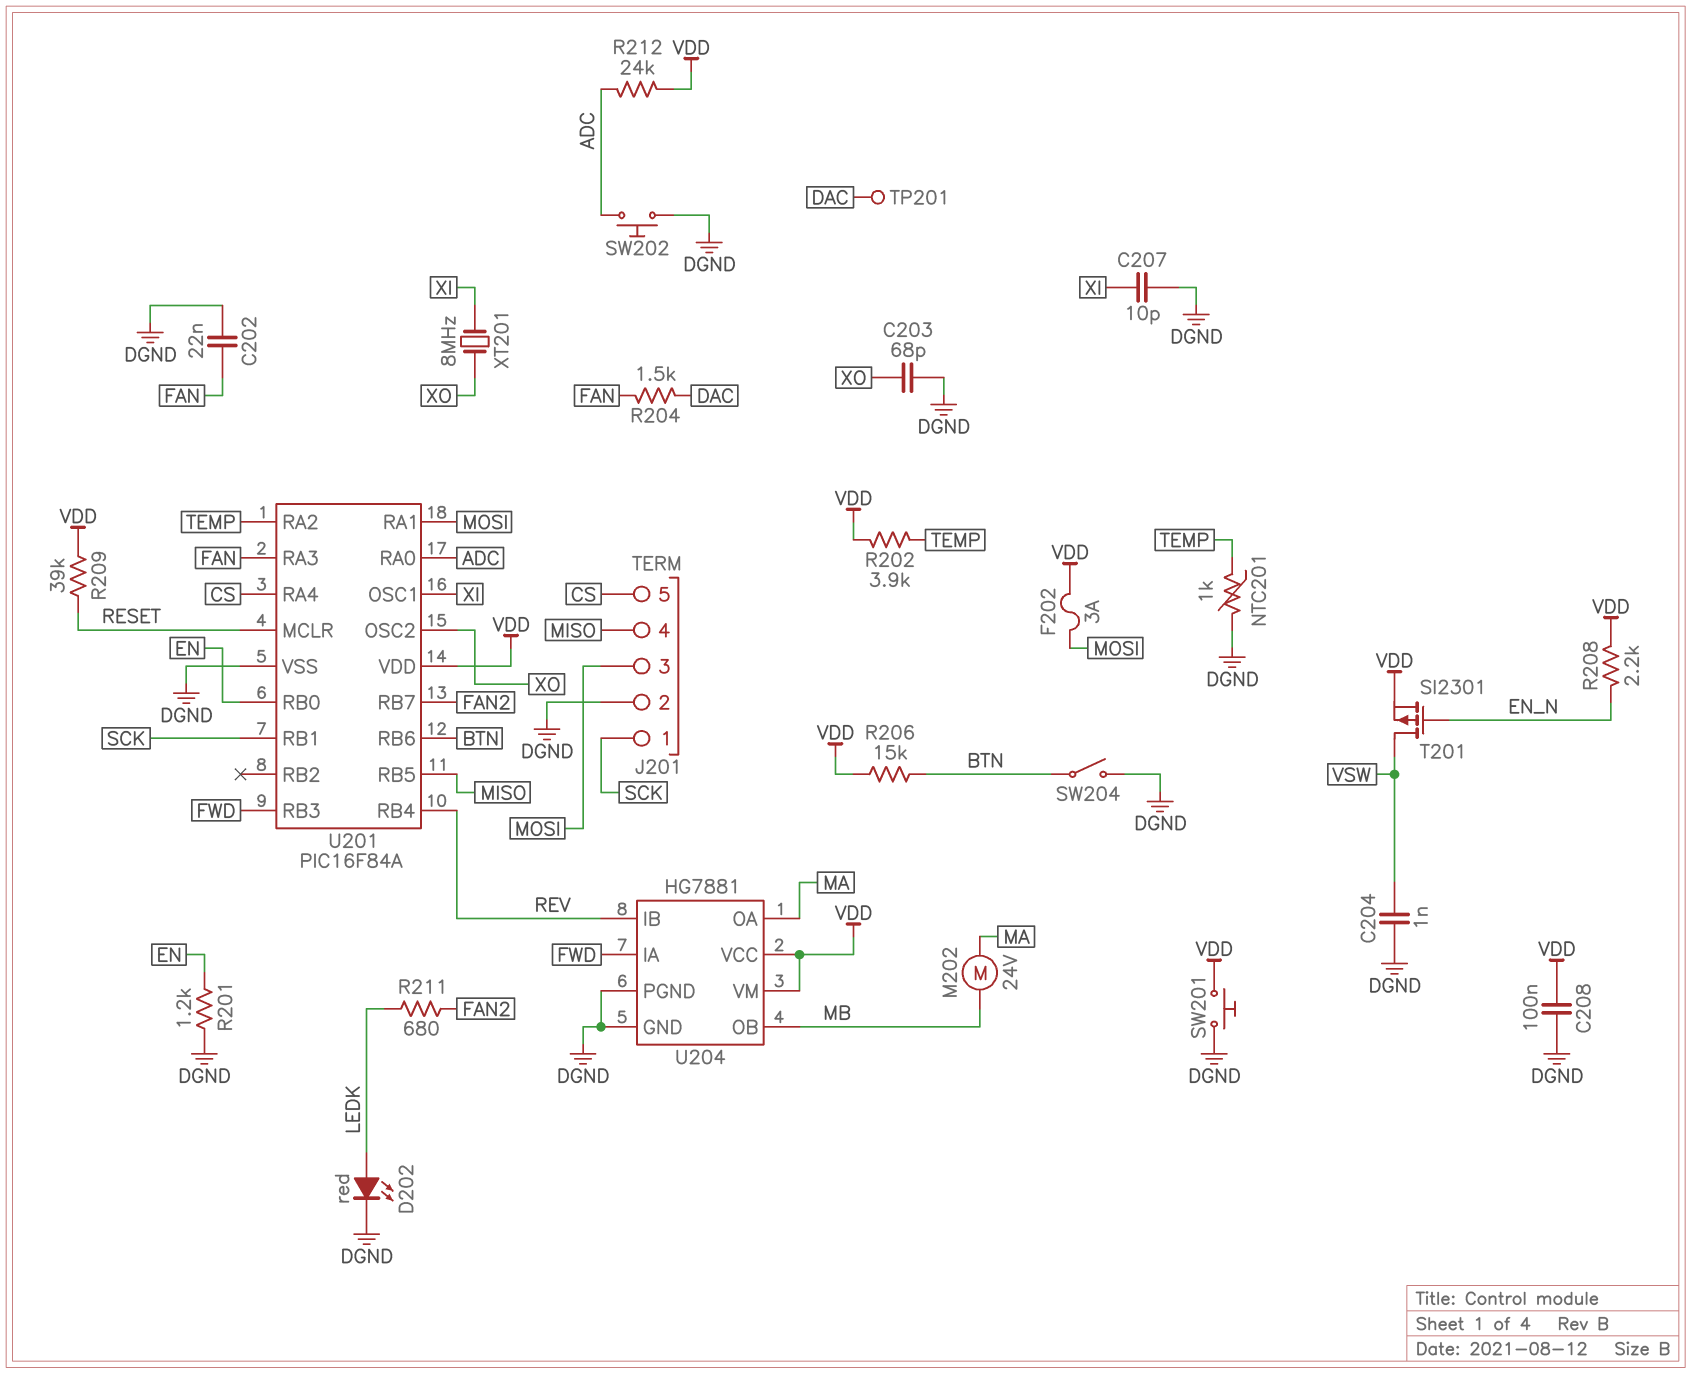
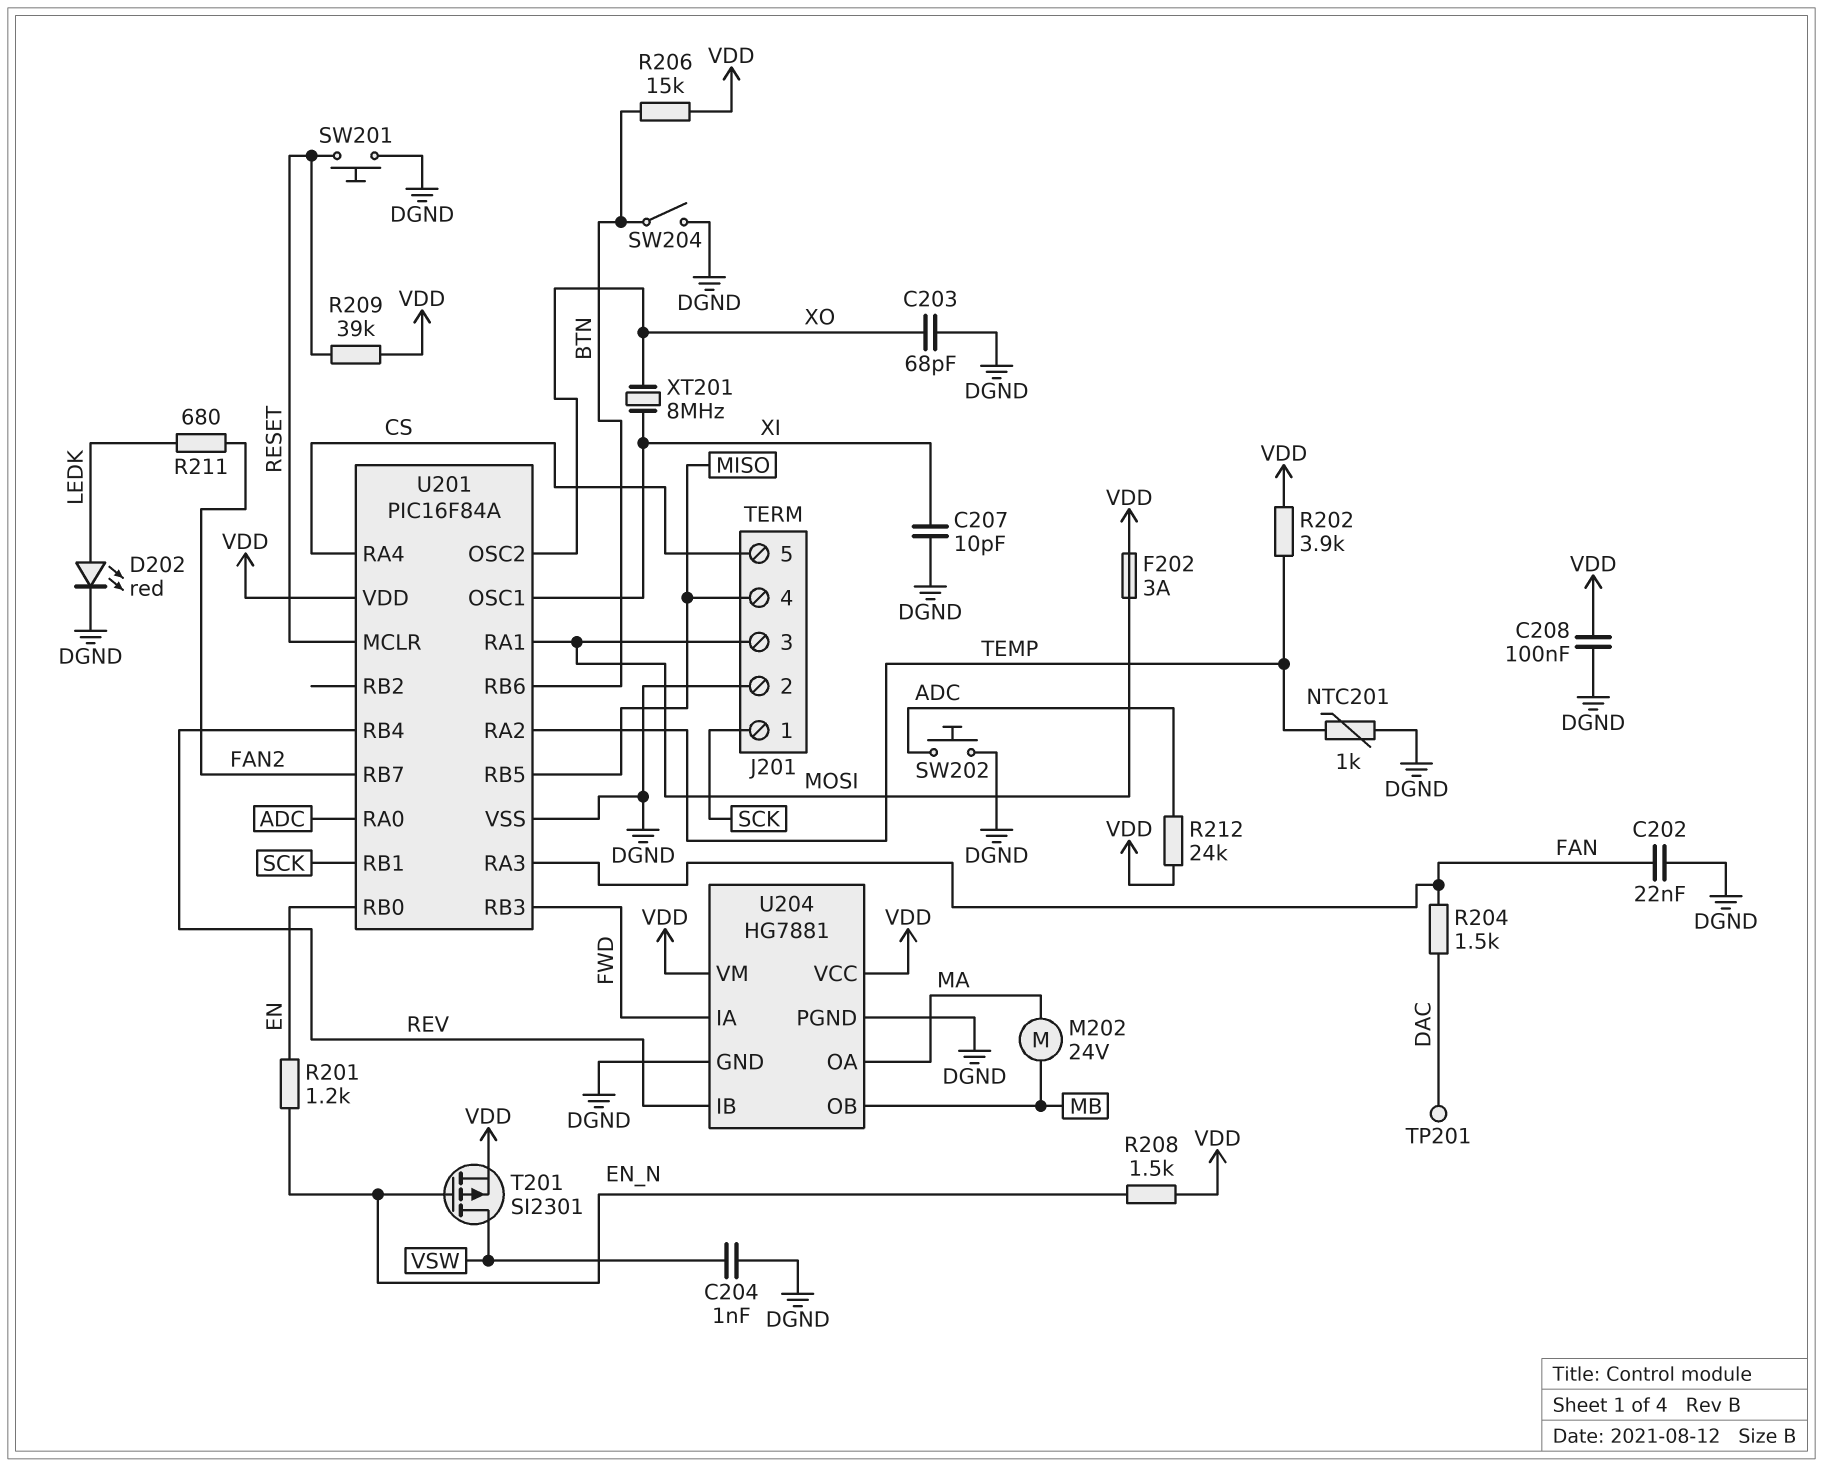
R201: 1.2k (DGND, EN) -> 1.2k (EN, EN_N)
R208: 2.2k (EN_N, VDD) -> 1.5k (EN_N, VDD)
SW201: button (DGND, VDD) -> button (DGND, RESET)

